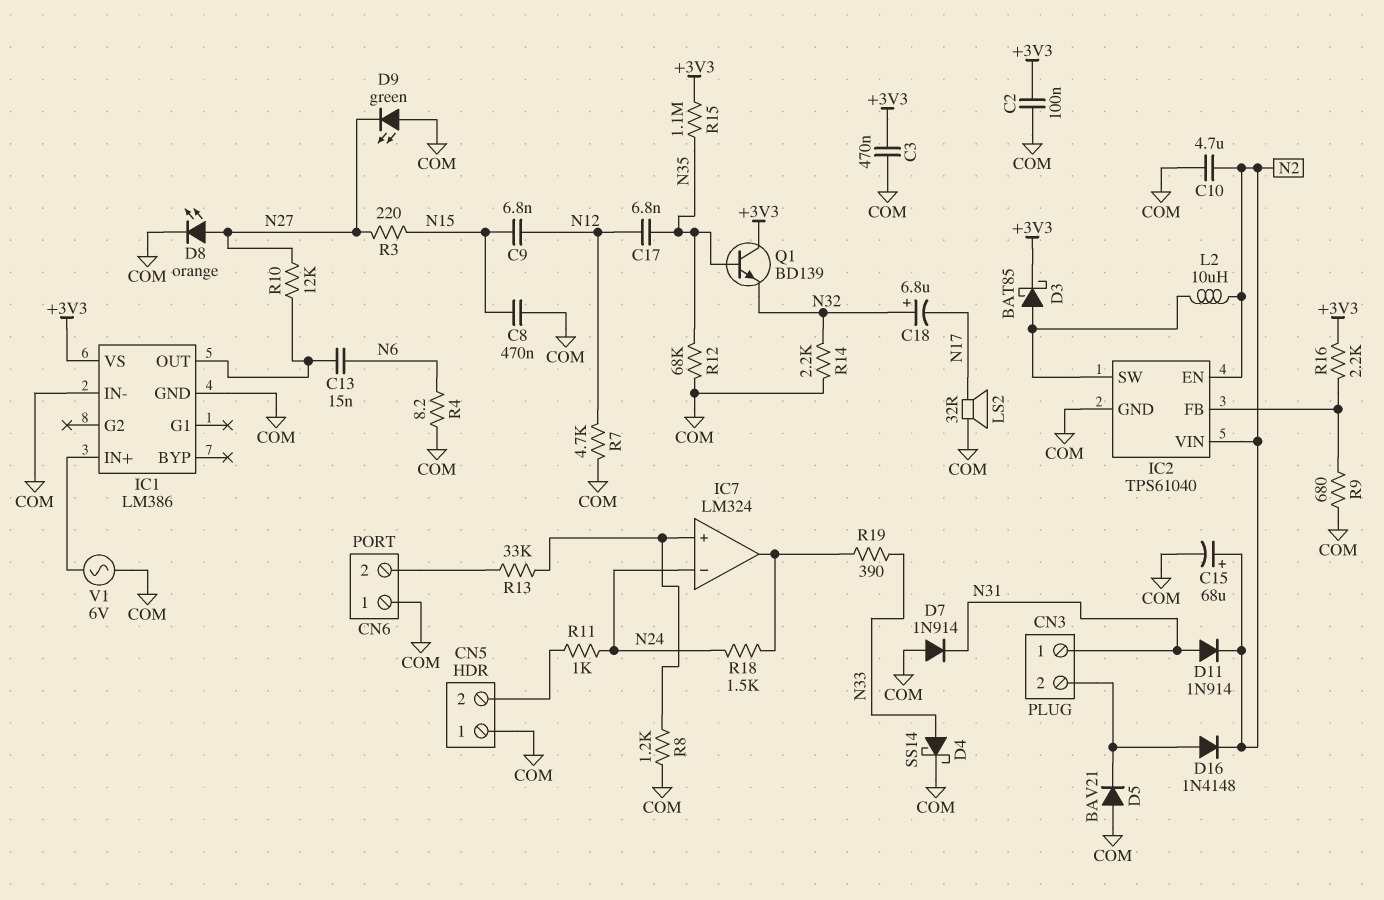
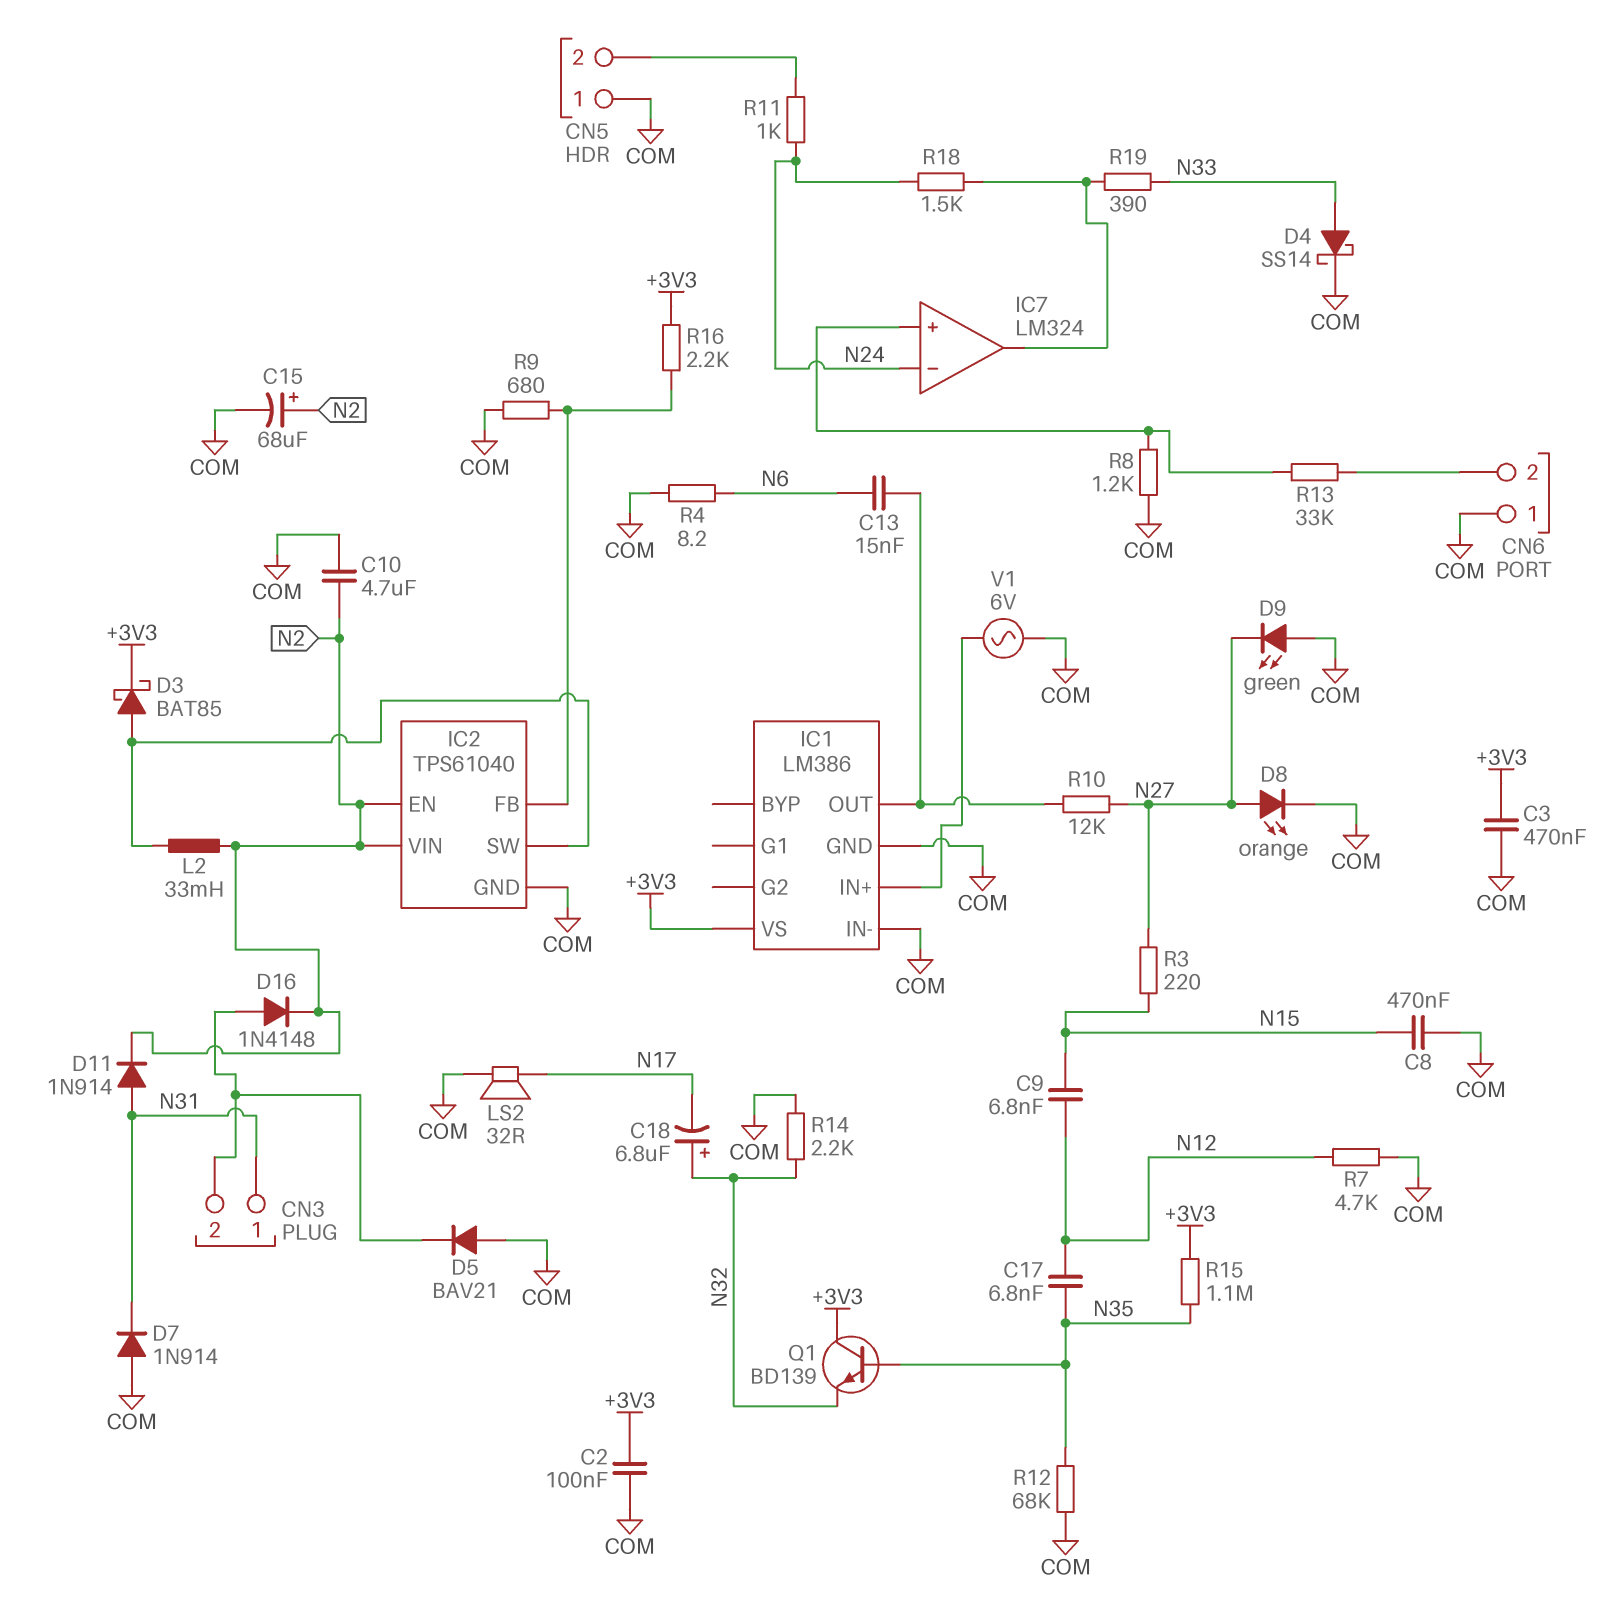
L2: 10uH (IC2/SW, N2) -> 33mH (IC2/SW, N2)

